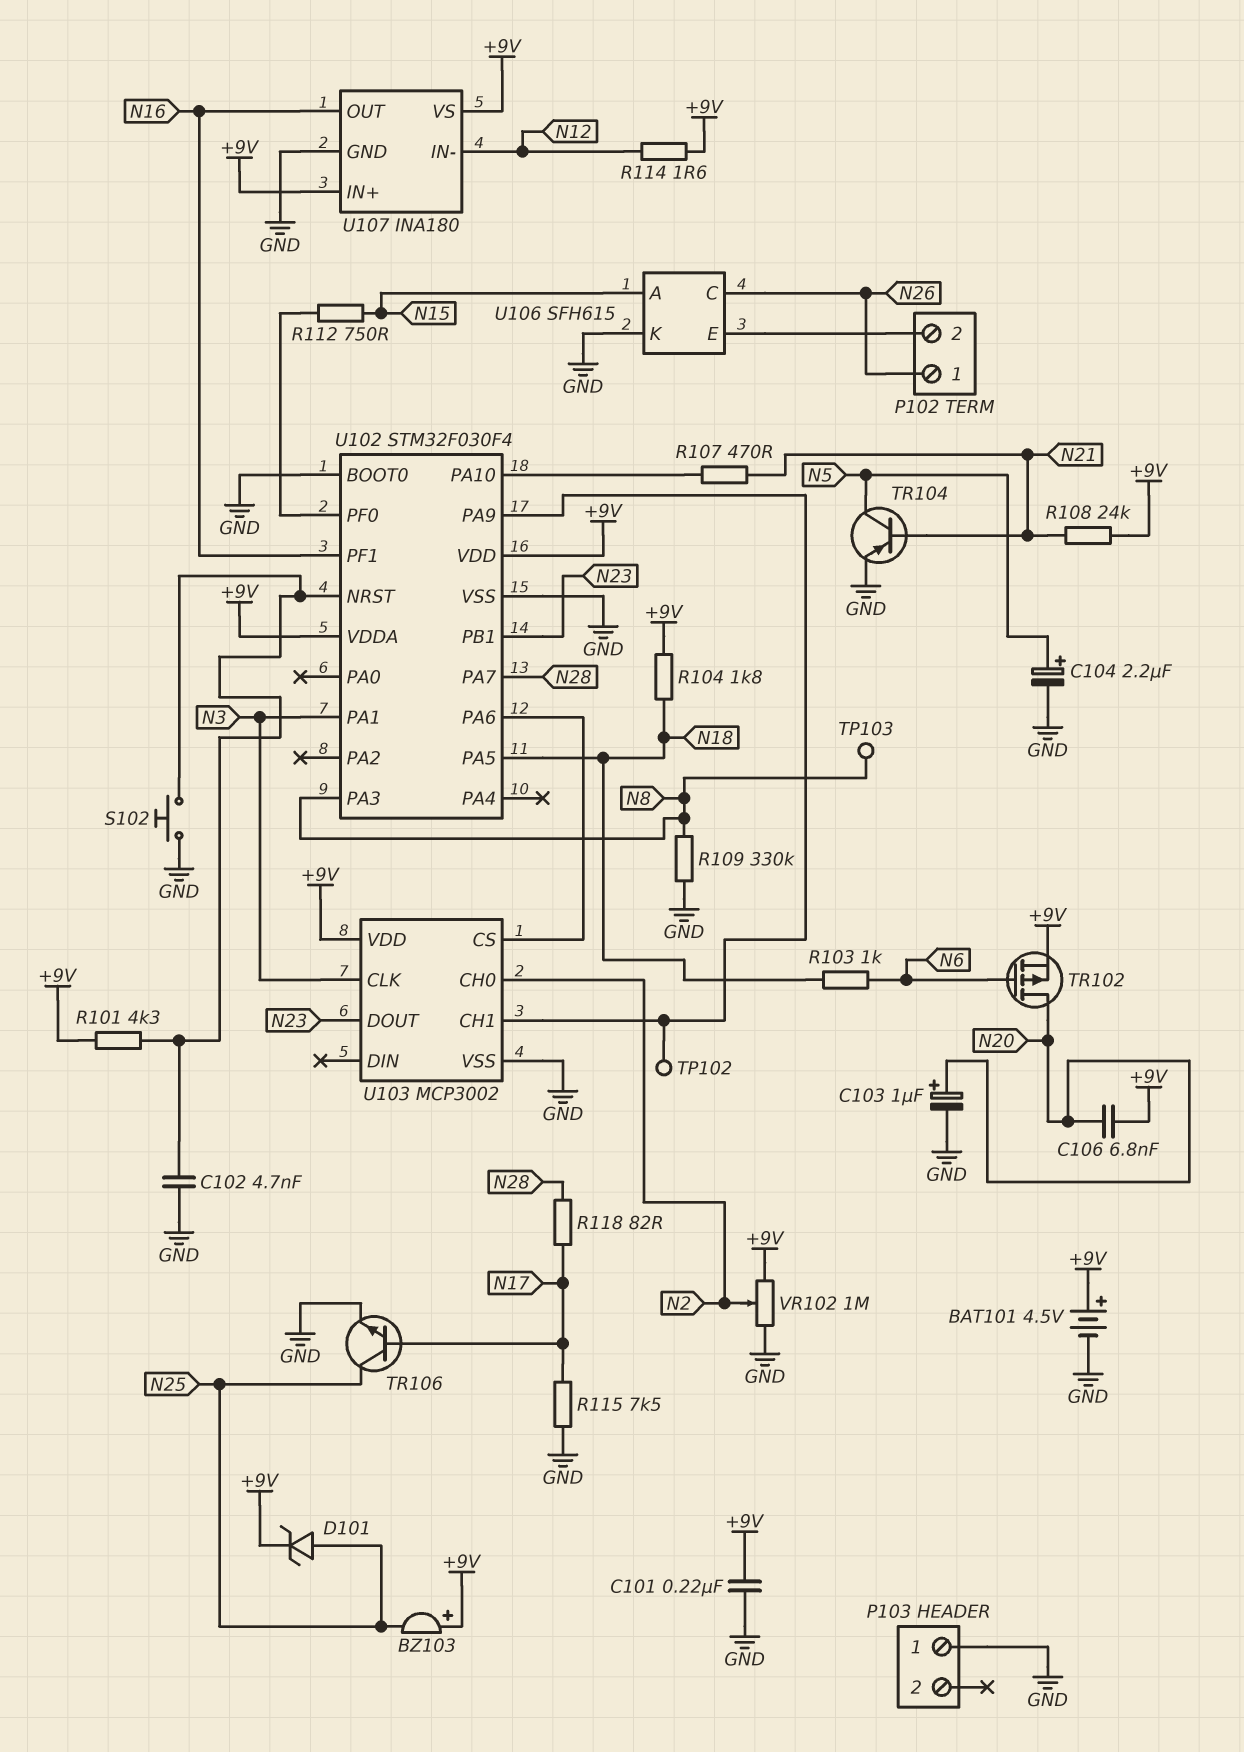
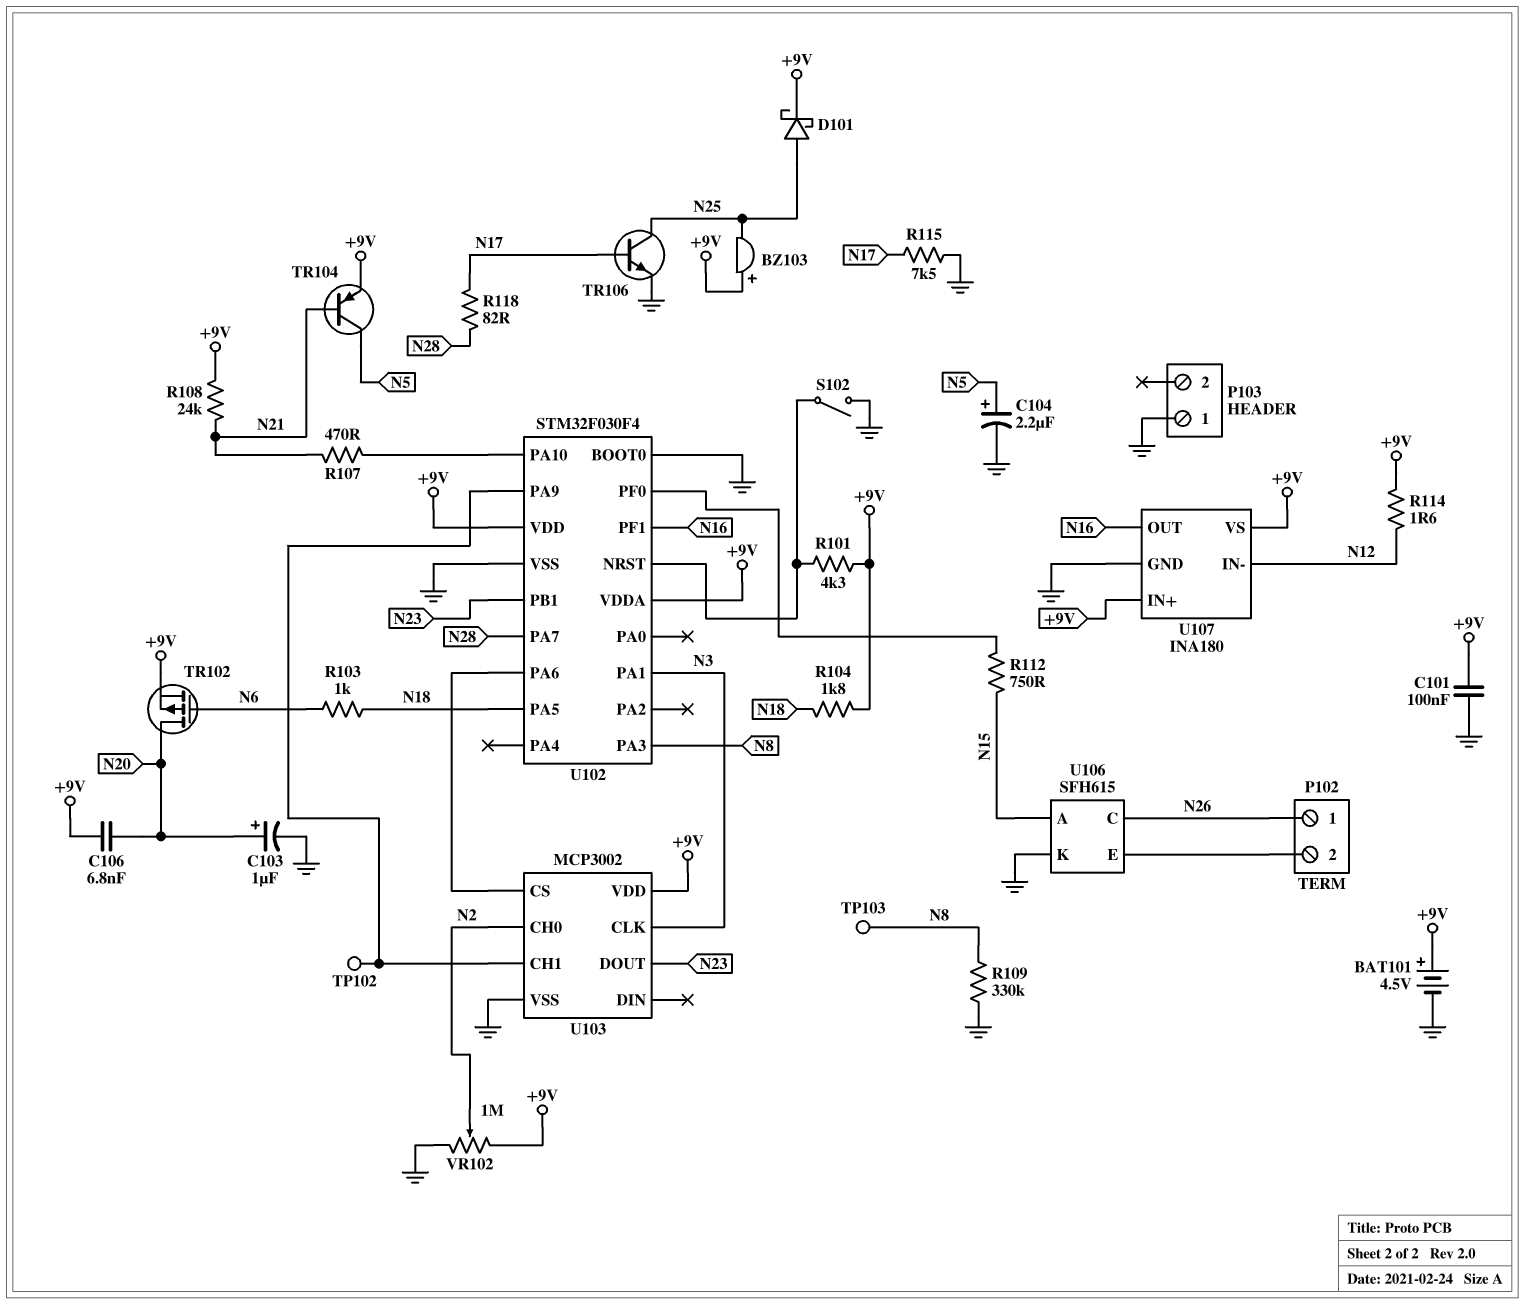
C101: 220nF (+9V, GND) -> 100nF (+9V, GND)
C102: 4.7nF (GND, U102/NRST) -> none
D101: zener (A N25, K +9V) -> schottky (A N25, K +9V)
S102: button (GND, U102/NRST) -> switch (GND, U102/NRST)
TR104: PNP (B N21, C N5, E GND) -> PNP (B N21, C N5, E +9V)

